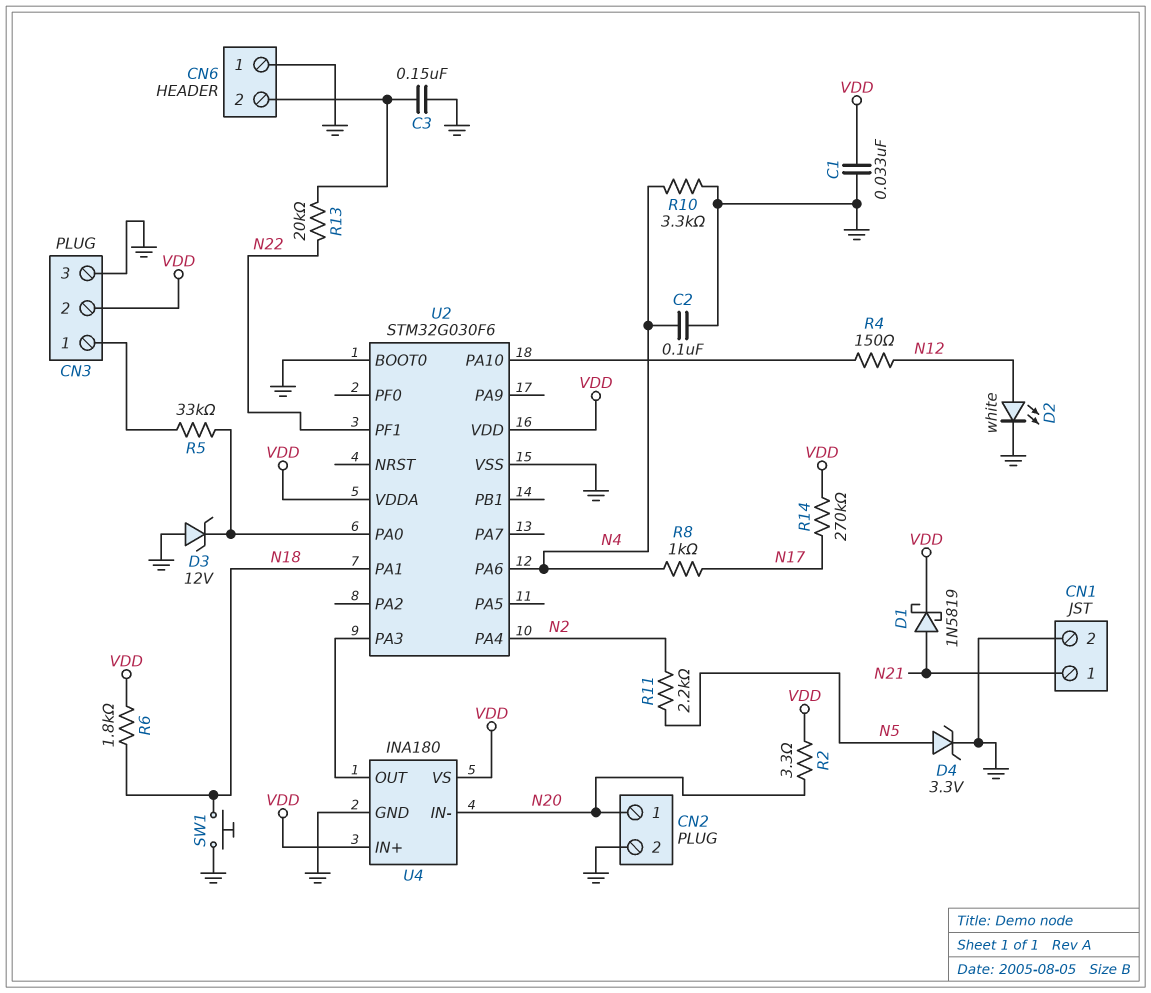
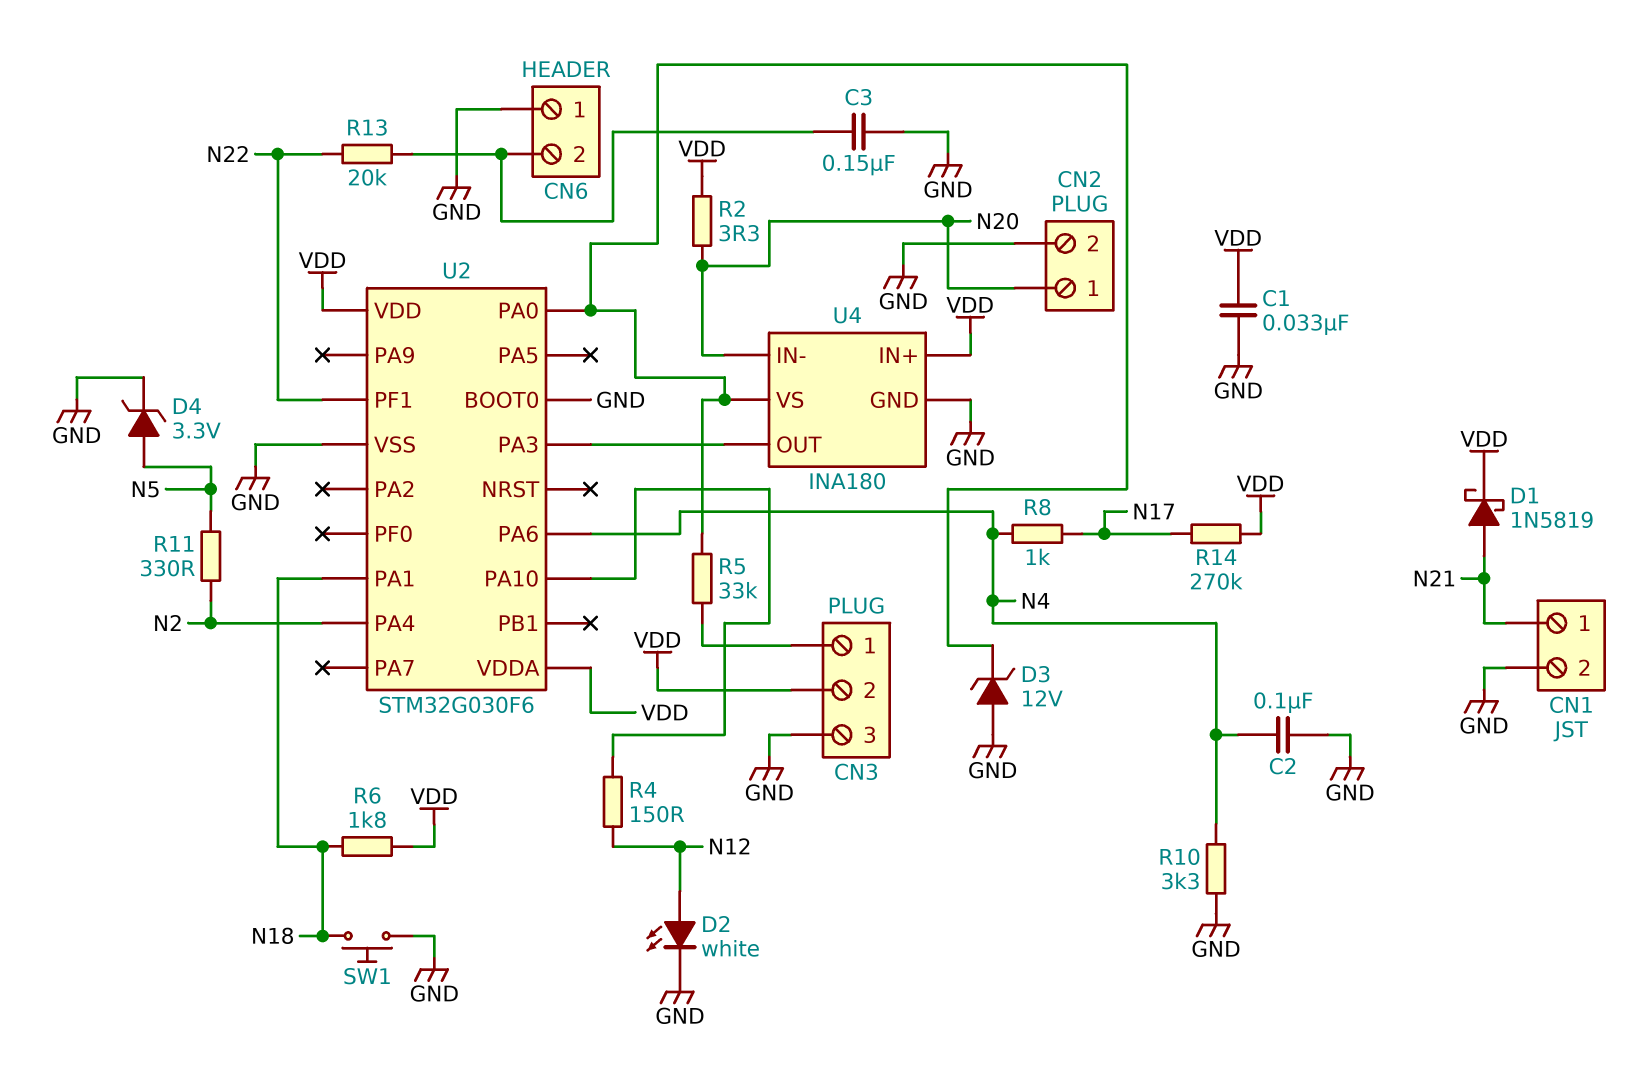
R11: 2.2k (N2, N5) -> 330 (N2, N5)
U4 pin VS: VDD -> U2/PA0

